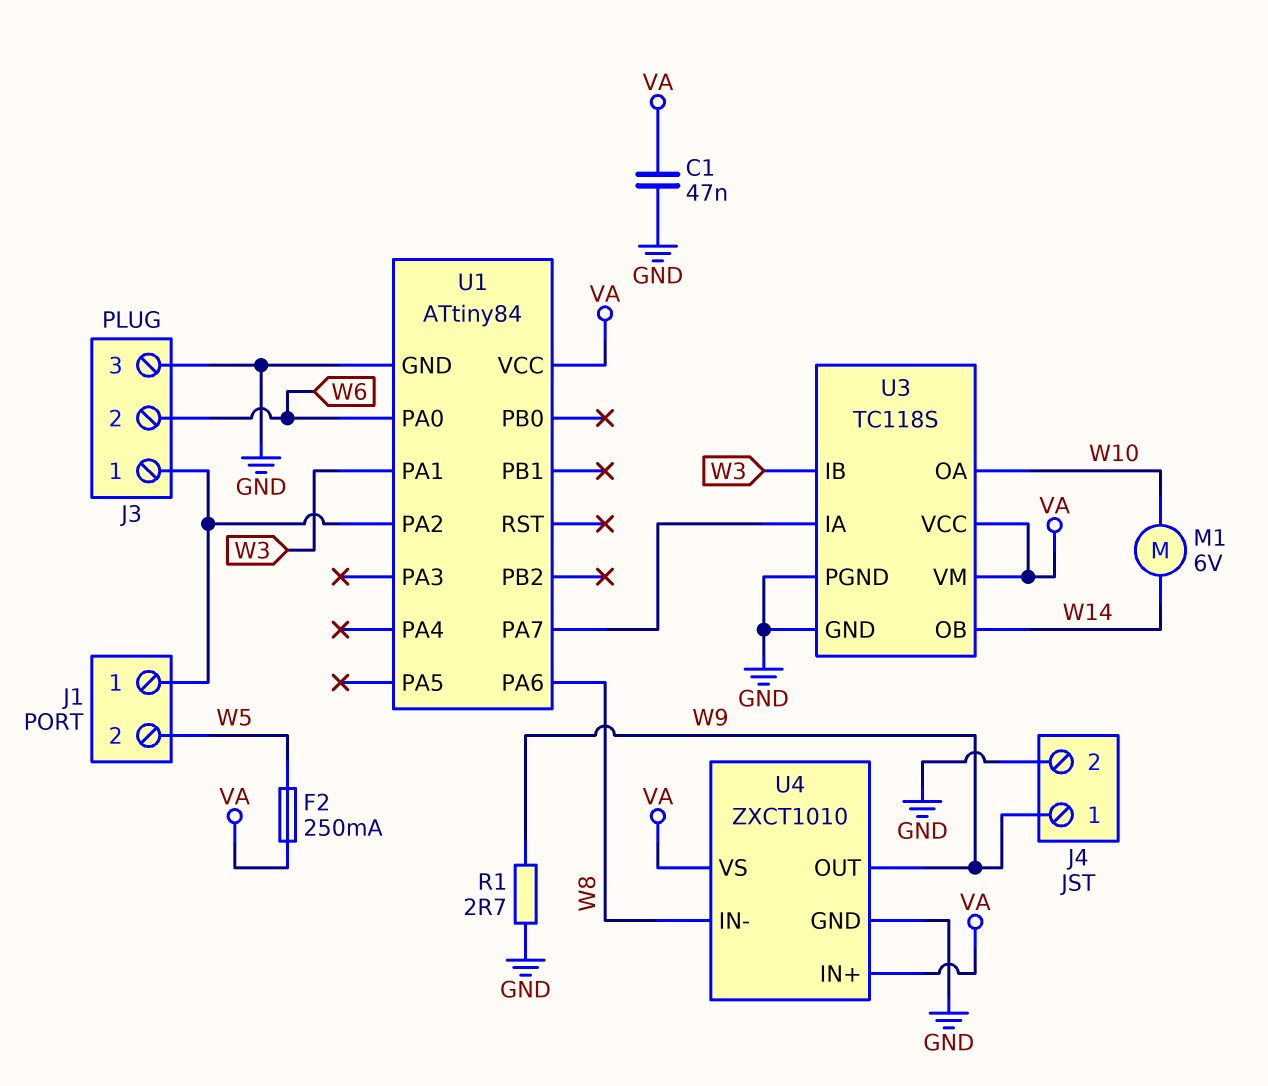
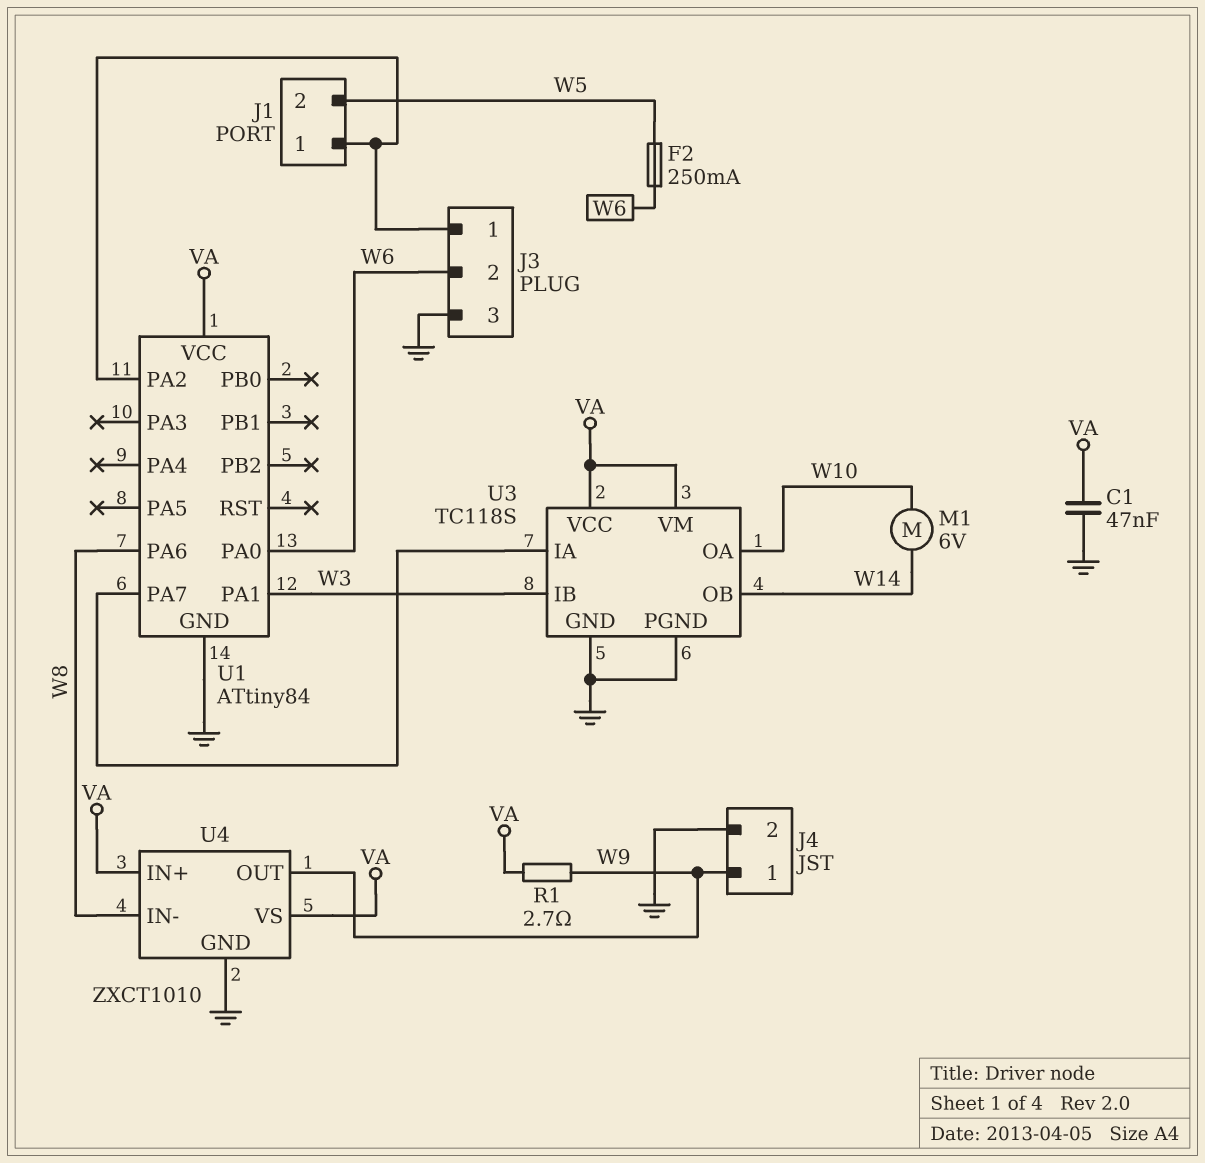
F2: 250mA (VA, W5) -> 250mA (W5, W6)
R1: 2.7 (GND, W9) -> 2.7 (VA, W9)

